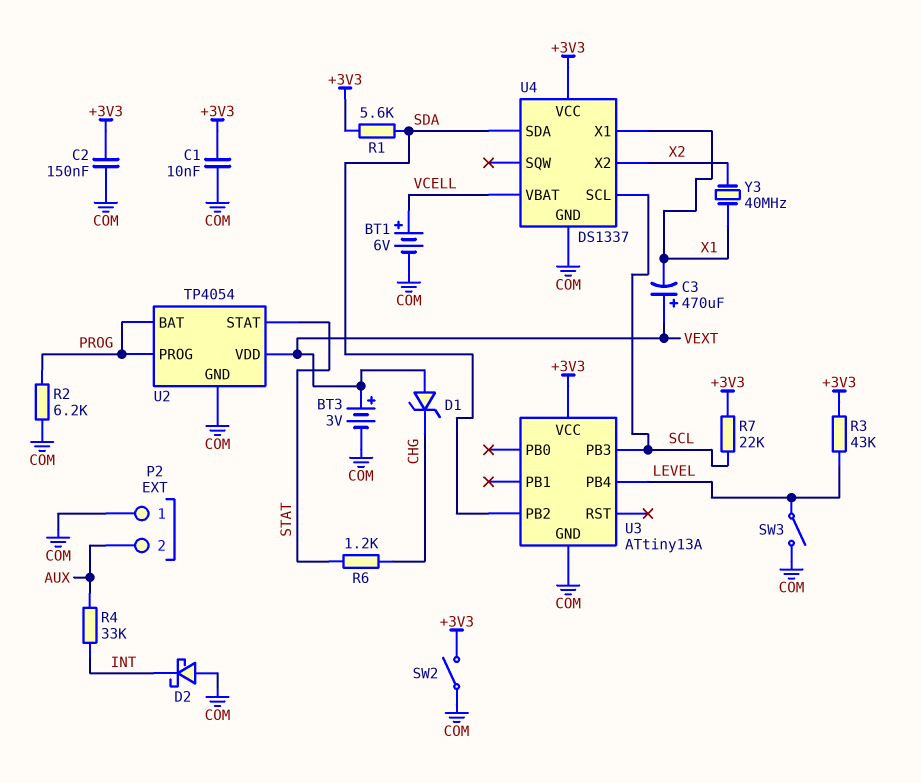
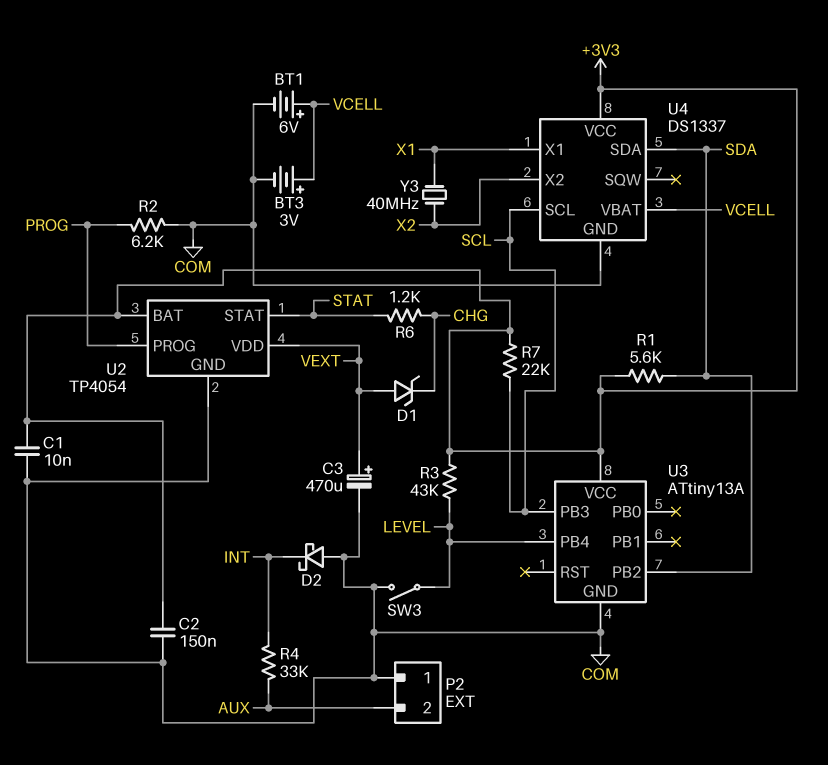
BT3: 3V (plus VEXT, minus COM) -> 3V (plus VCELL, minus COM)
C3: 470uF (plus VEXT, minus X1) -> 470uF (plus VEXT, minus COM)
SW2: switch (+3V3, COM) -> none
U2 pin BAT: PROG -> +3V3

